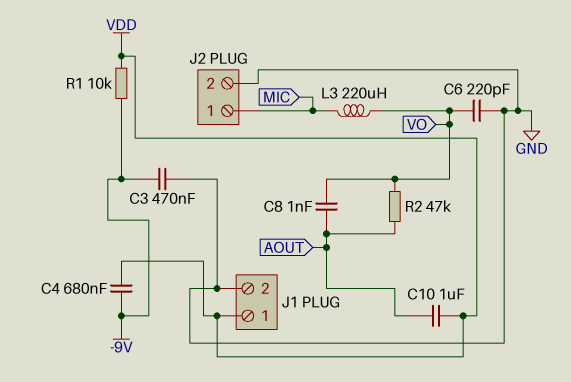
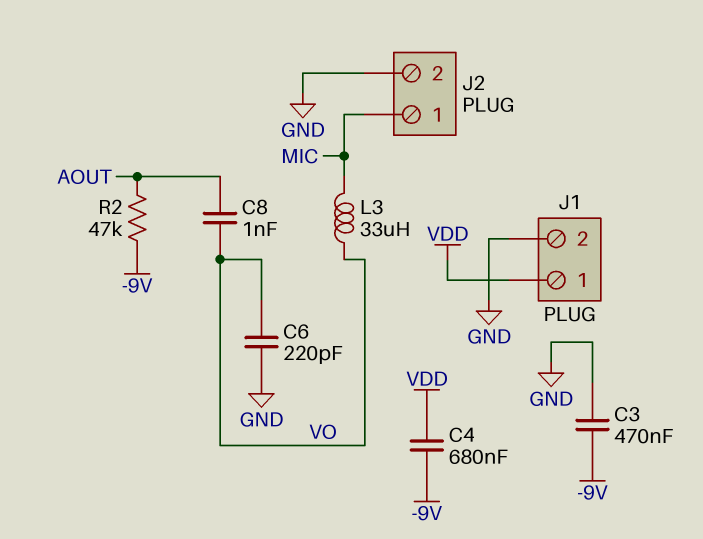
C10: 1uF (AOUT, VDD) -> none
L3: 220uH (MIC, VO) -> 33uH (MIC, VO)
R1: 10k (-9V, VDD) -> none
R2: 47k (AOUT, VO) -> 47k (-9V, AOUT)

